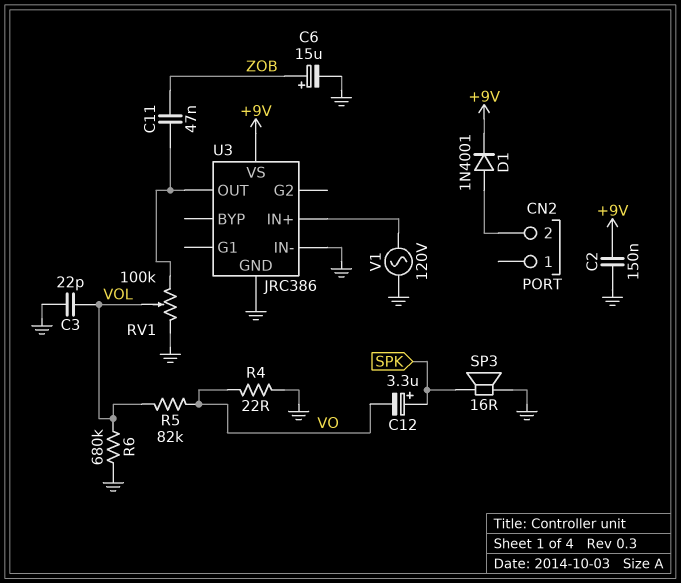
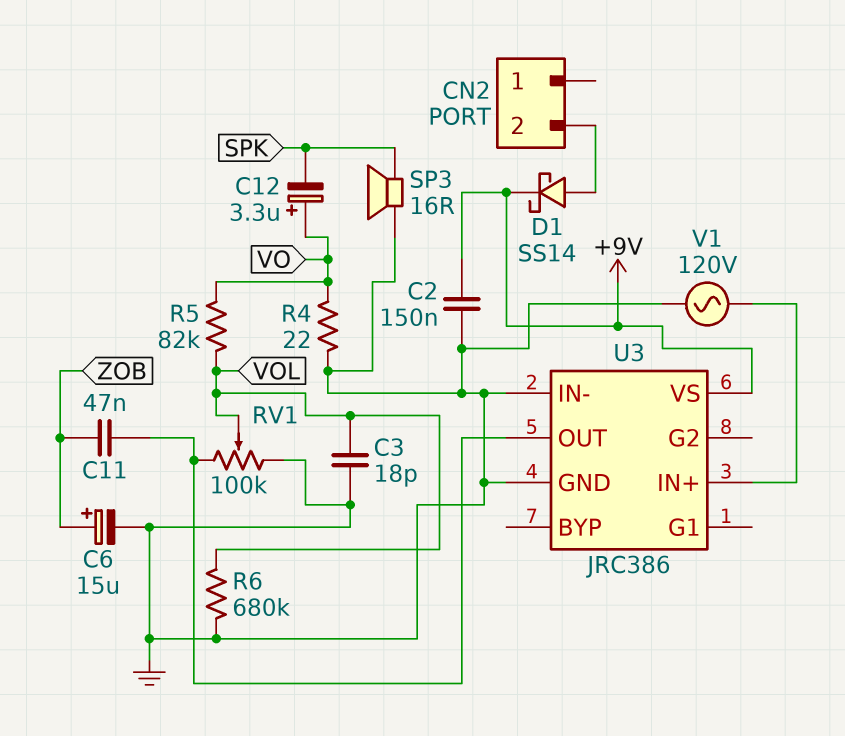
C3: 22pF (GND, VOL) -> 18pF (GND, VOL)
C12: 3.3uF (plus SPK, minus VO) -> 3.3uF (plus VO, minus SPK)
D1: diode 1N4001 (A CN2/2, K +9V) -> schottky SS14 (A CN2/2, K +9V)

